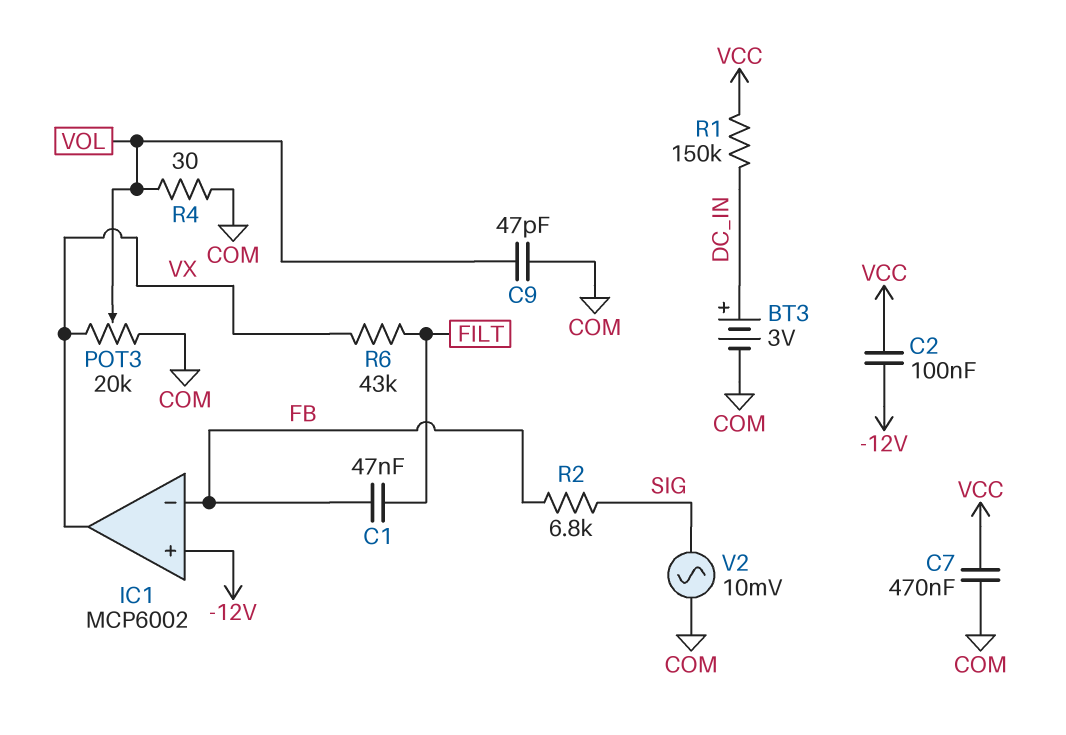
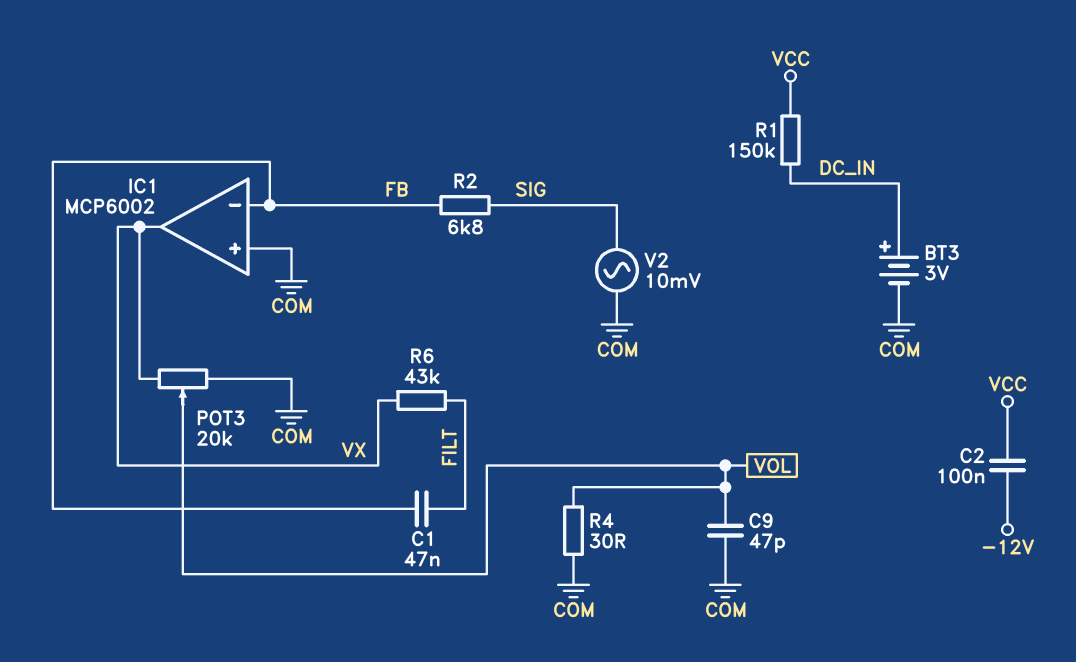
C7: 470nF (COM, VCC) -> none
IC1 pin in+: -12V -> COM

